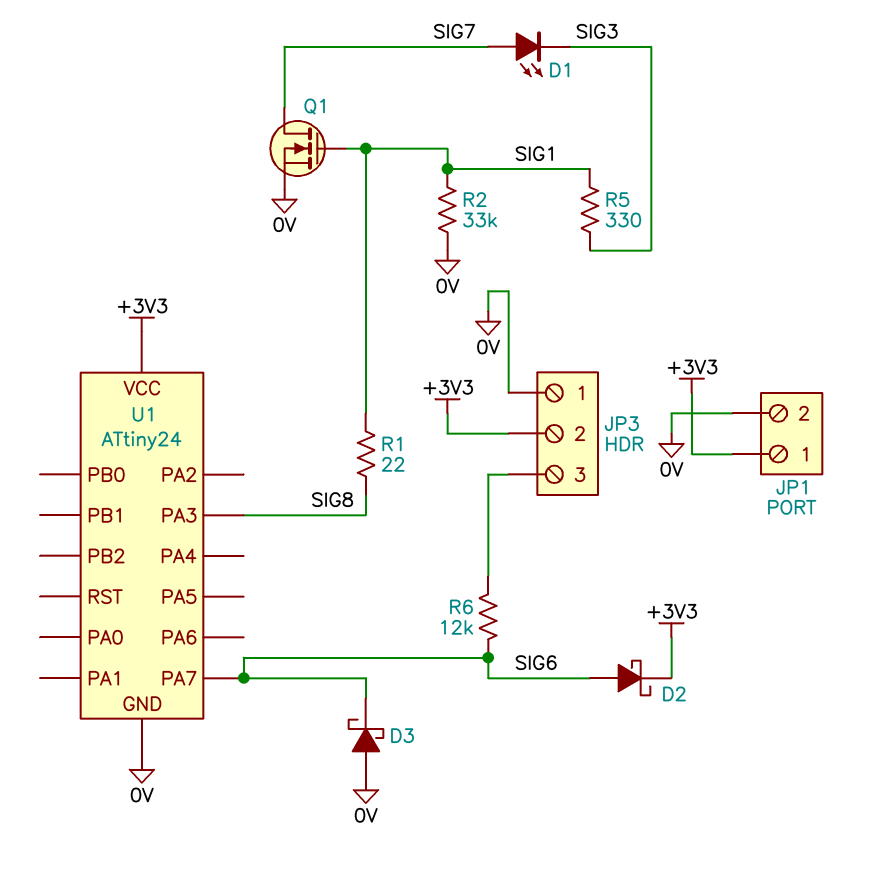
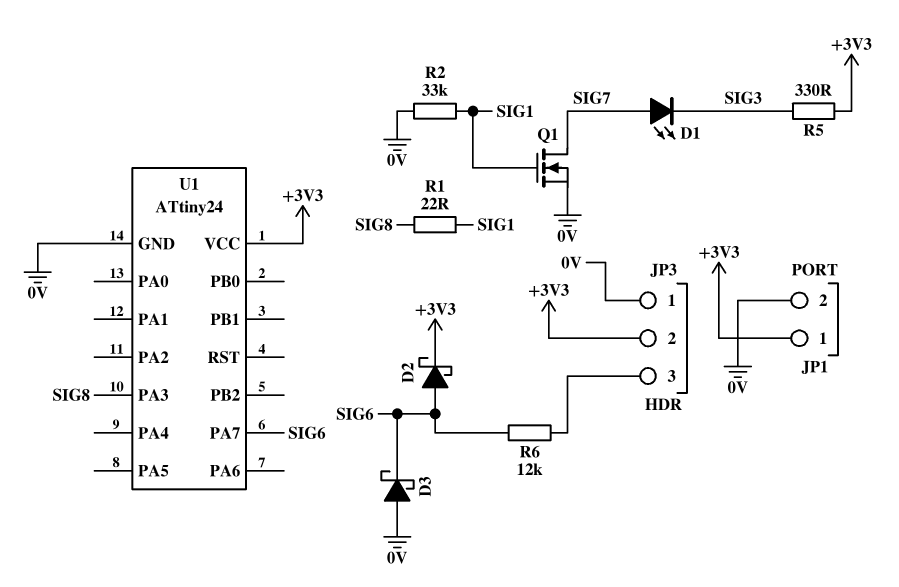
R5: 330 (SIG1, SIG3) -> 330 (+3V3, SIG3)

